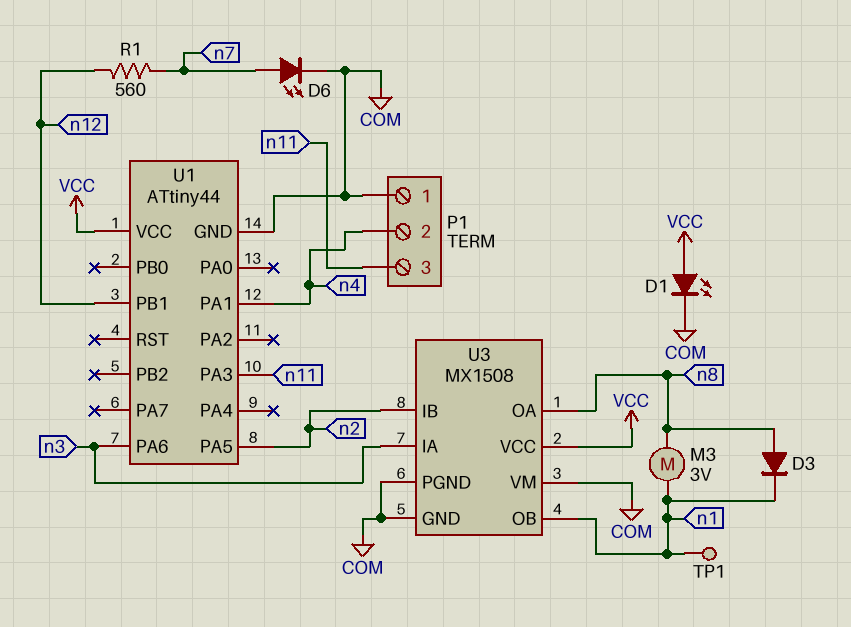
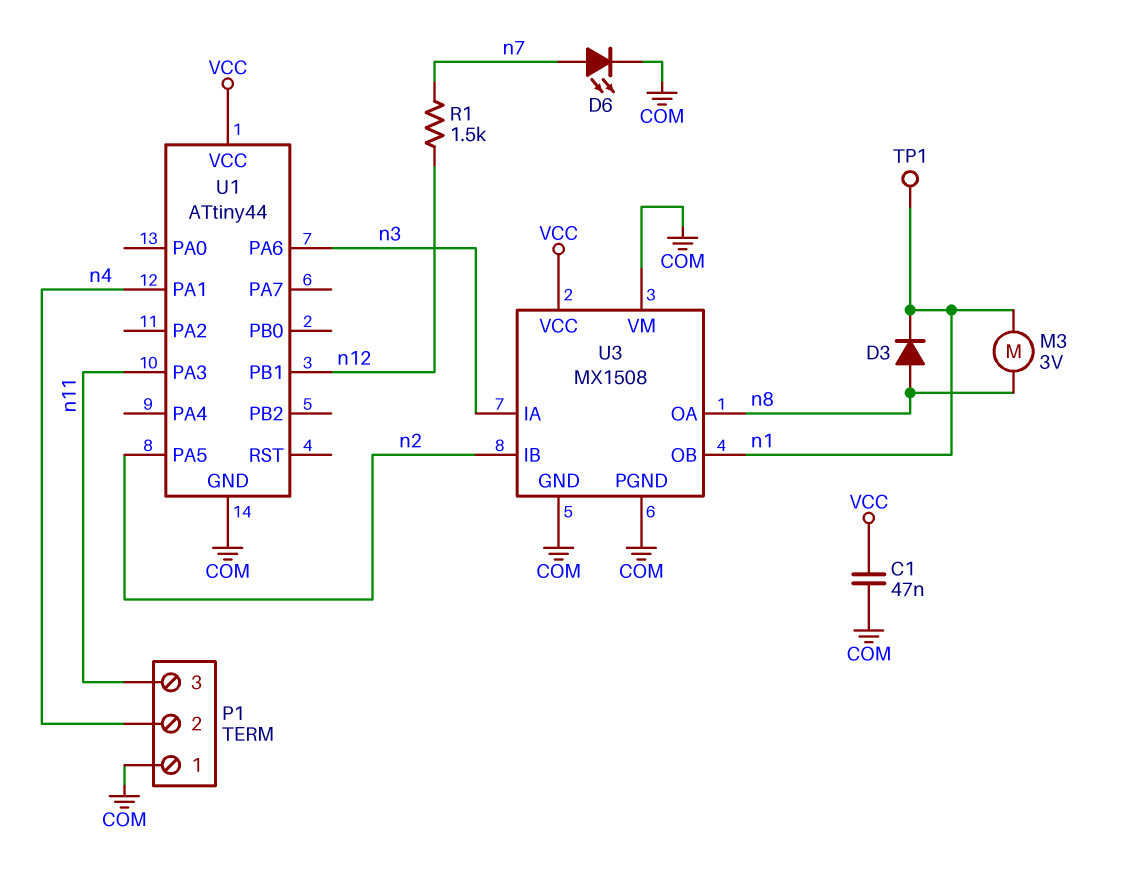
C1: none -> 47nF (COM, VCC)
D1: LED (A VCC, K COM) -> none
R1: 560 (n7, n12) -> 1.5k (n7, n12)

